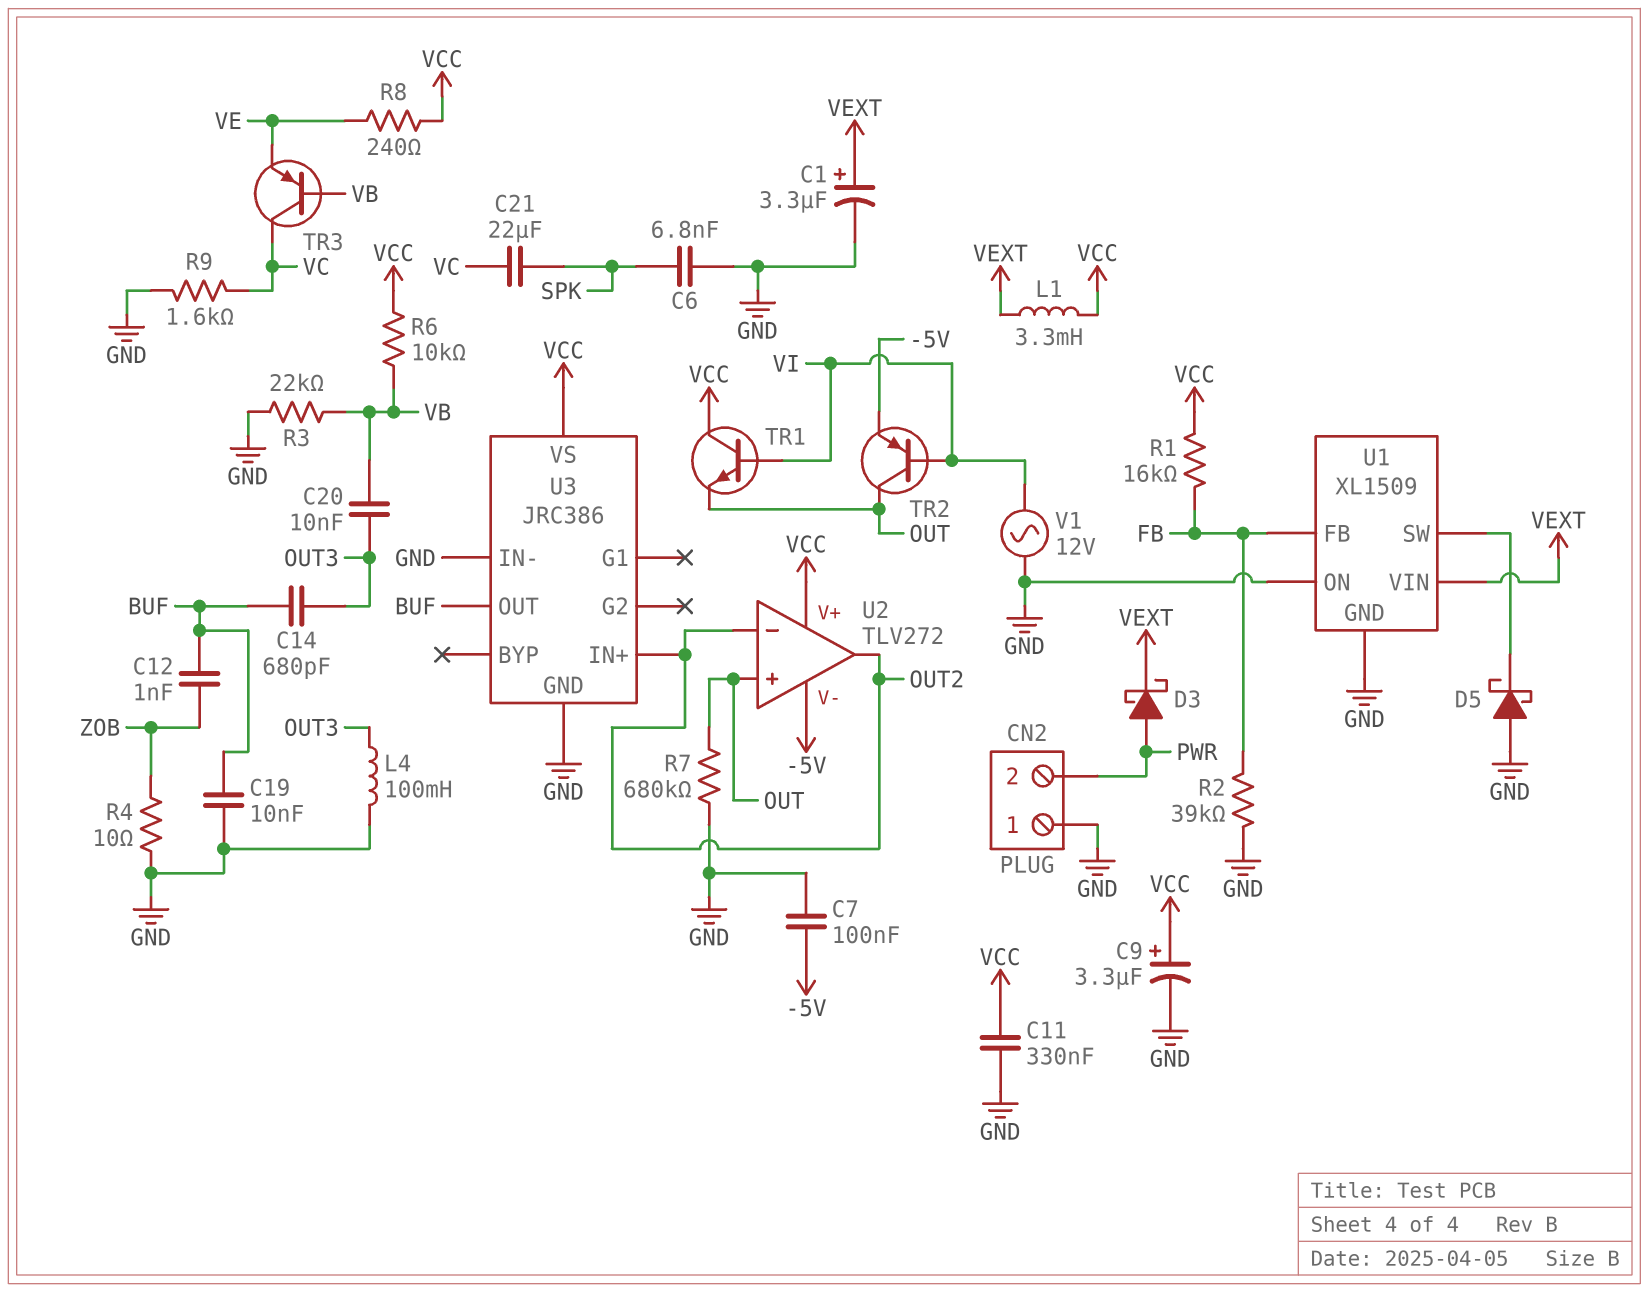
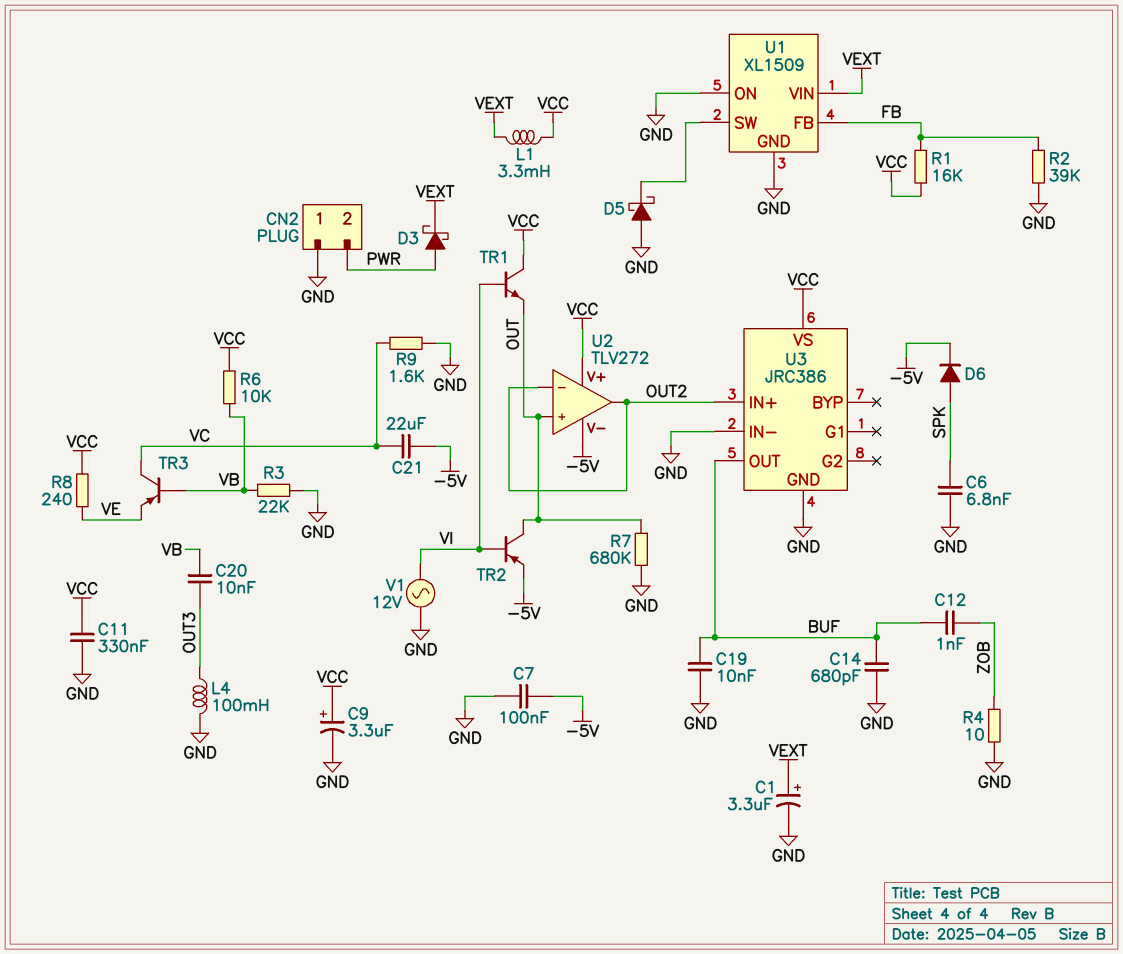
C14: 680pF (BUF, OUT3) -> 680pF (BUF, GND)
C21: 22uF (SPK, VC) -> 22uF (-5V, VC)
D6: none -> diode (A SPK, K -5V)

